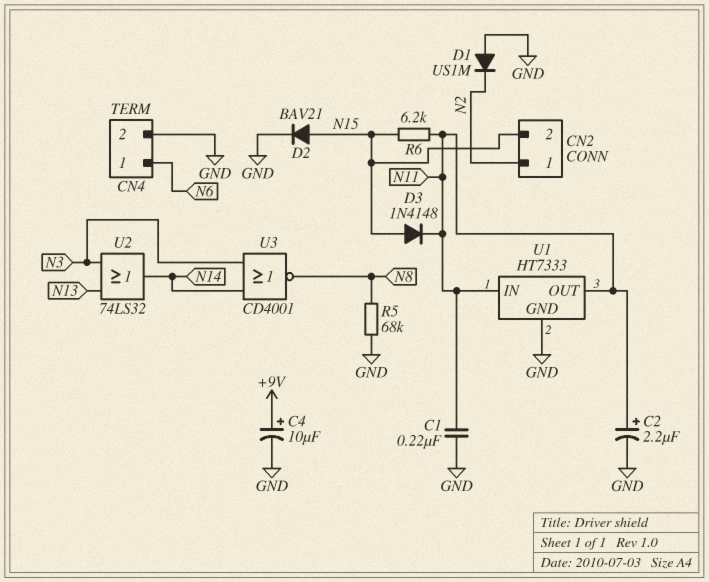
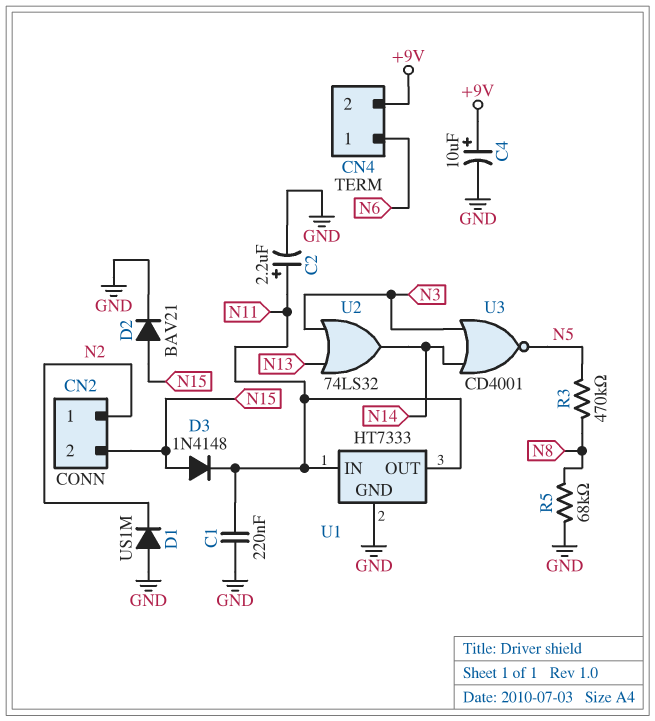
CN4 pin 2: GND -> +9V
R3: none -> 470k (N5, N8)
R6: 6.2k (N11, N15) -> none
U3: NOR CD4001 (in N3, in N14, out N8) -> NOR CD4001 (in N3, in N14, out N5)

